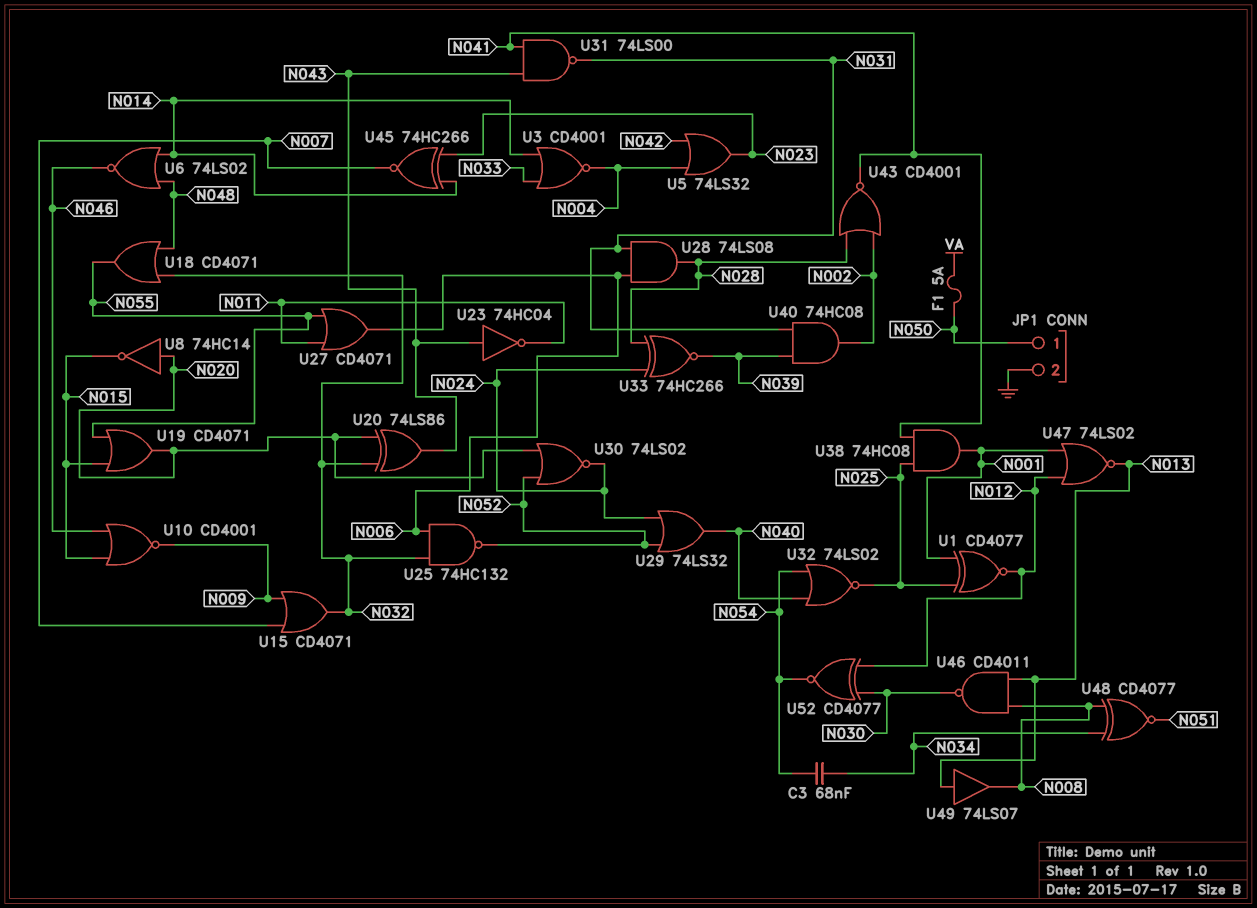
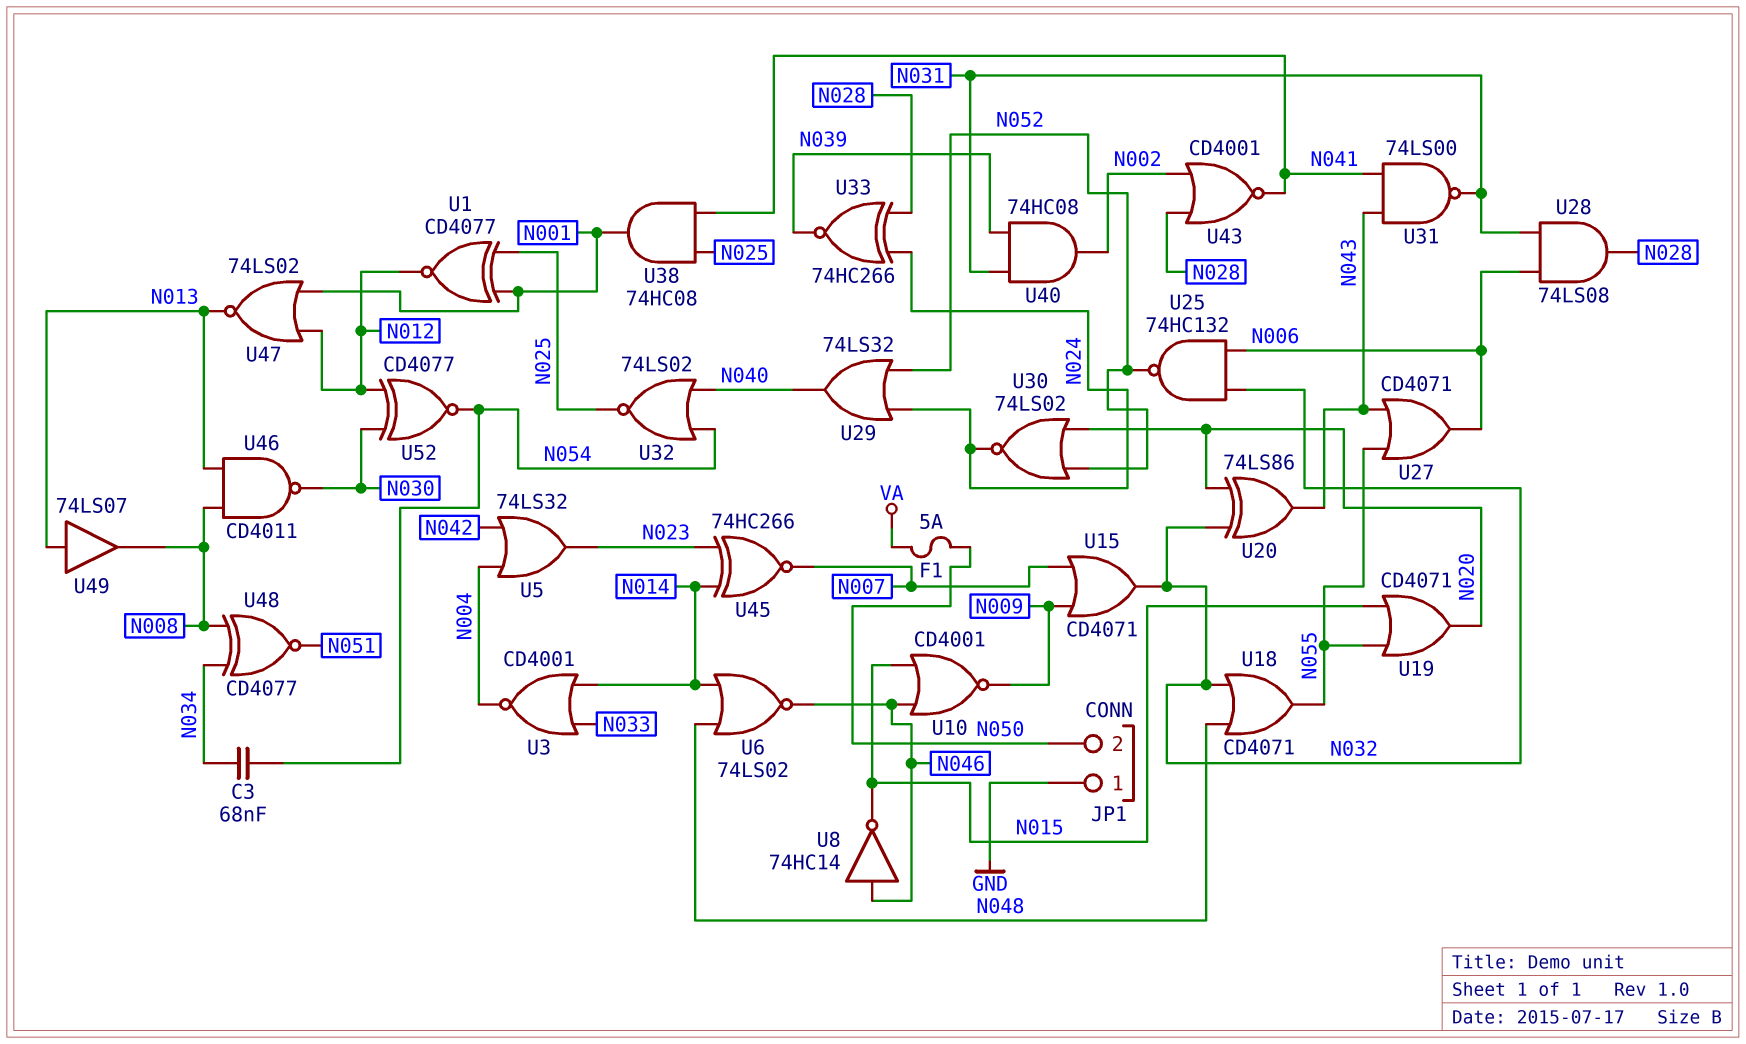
JP1 pin 1: N050 -> GND
JP1 pin 2: GND -> N050
U8: NOT 74HC14 (in N020, out N015) -> NOT 74HC14 (in N046, out N015)
U23: NOT 74HC04 (in N043, out N011) -> none
U27: OR CD4071 (in N011, in N055, out N006) -> OR CD4071 (in N043, in N055, out N006)

